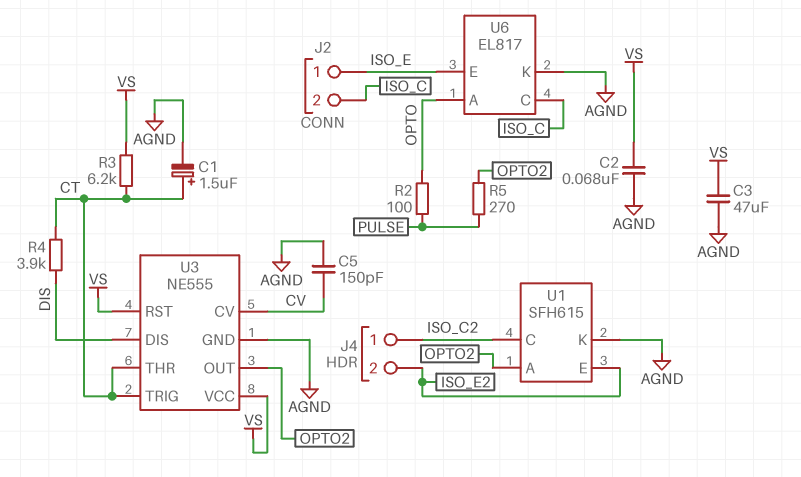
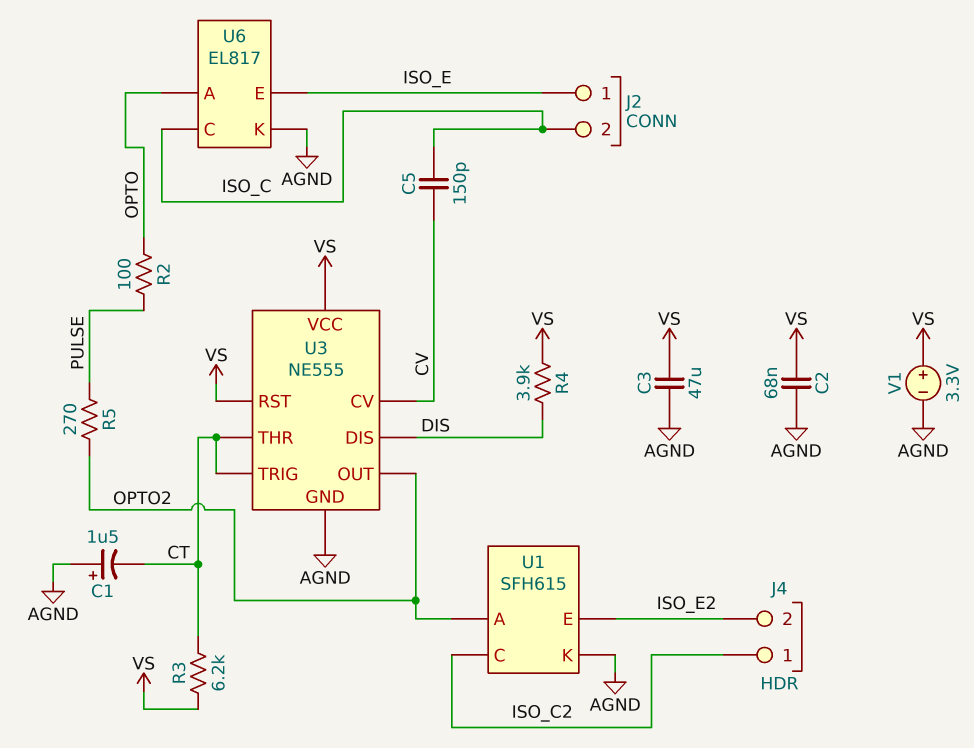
C1: 1.5uF (plus CT, minus AGND) -> 1.5uF (plus AGND, minus CT)
C5: 150pF (AGND, CV) -> 150pF (CV, ISO_C)
R4: 3.9k (CT, DIS) -> 3.9k (DIS, VS)
V1: none -> 3.3V (plus VS, minus AGND)

